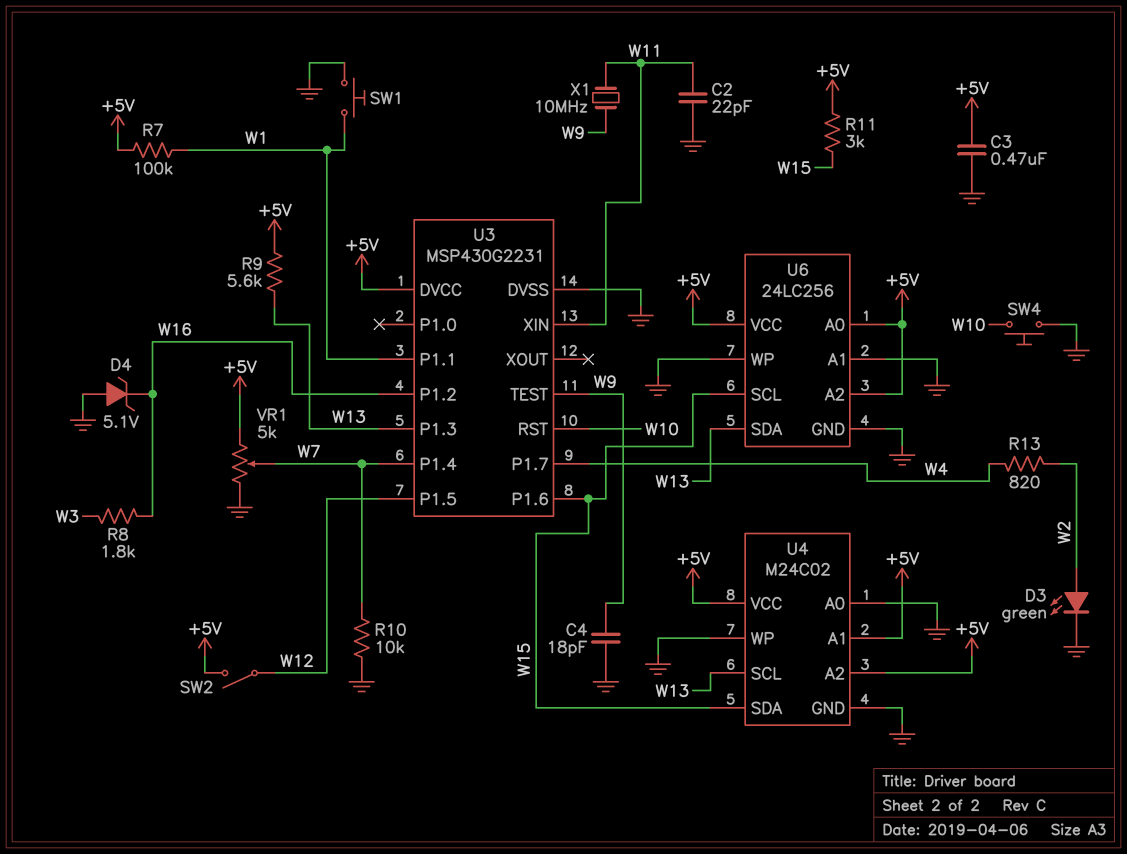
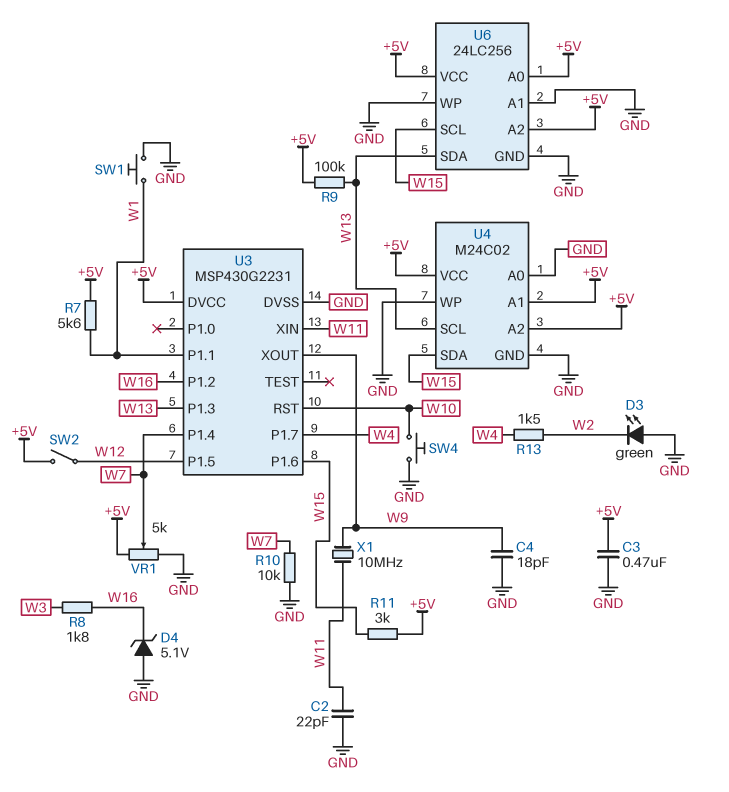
D3: LED green (A W2, K GND) -> LED green (A GND, K W2)
R7: 100k (+5V, W1) -> 5.6k (+5V, W1)
R9: 5.6k (+5V, W13) -> 100k (+5V, W13)
R13: 820 (W2, W4) -> 1.5k (W2, W4)
U3 pin TEST: W9 -> none
U3 pin XOUT: none -> W9

